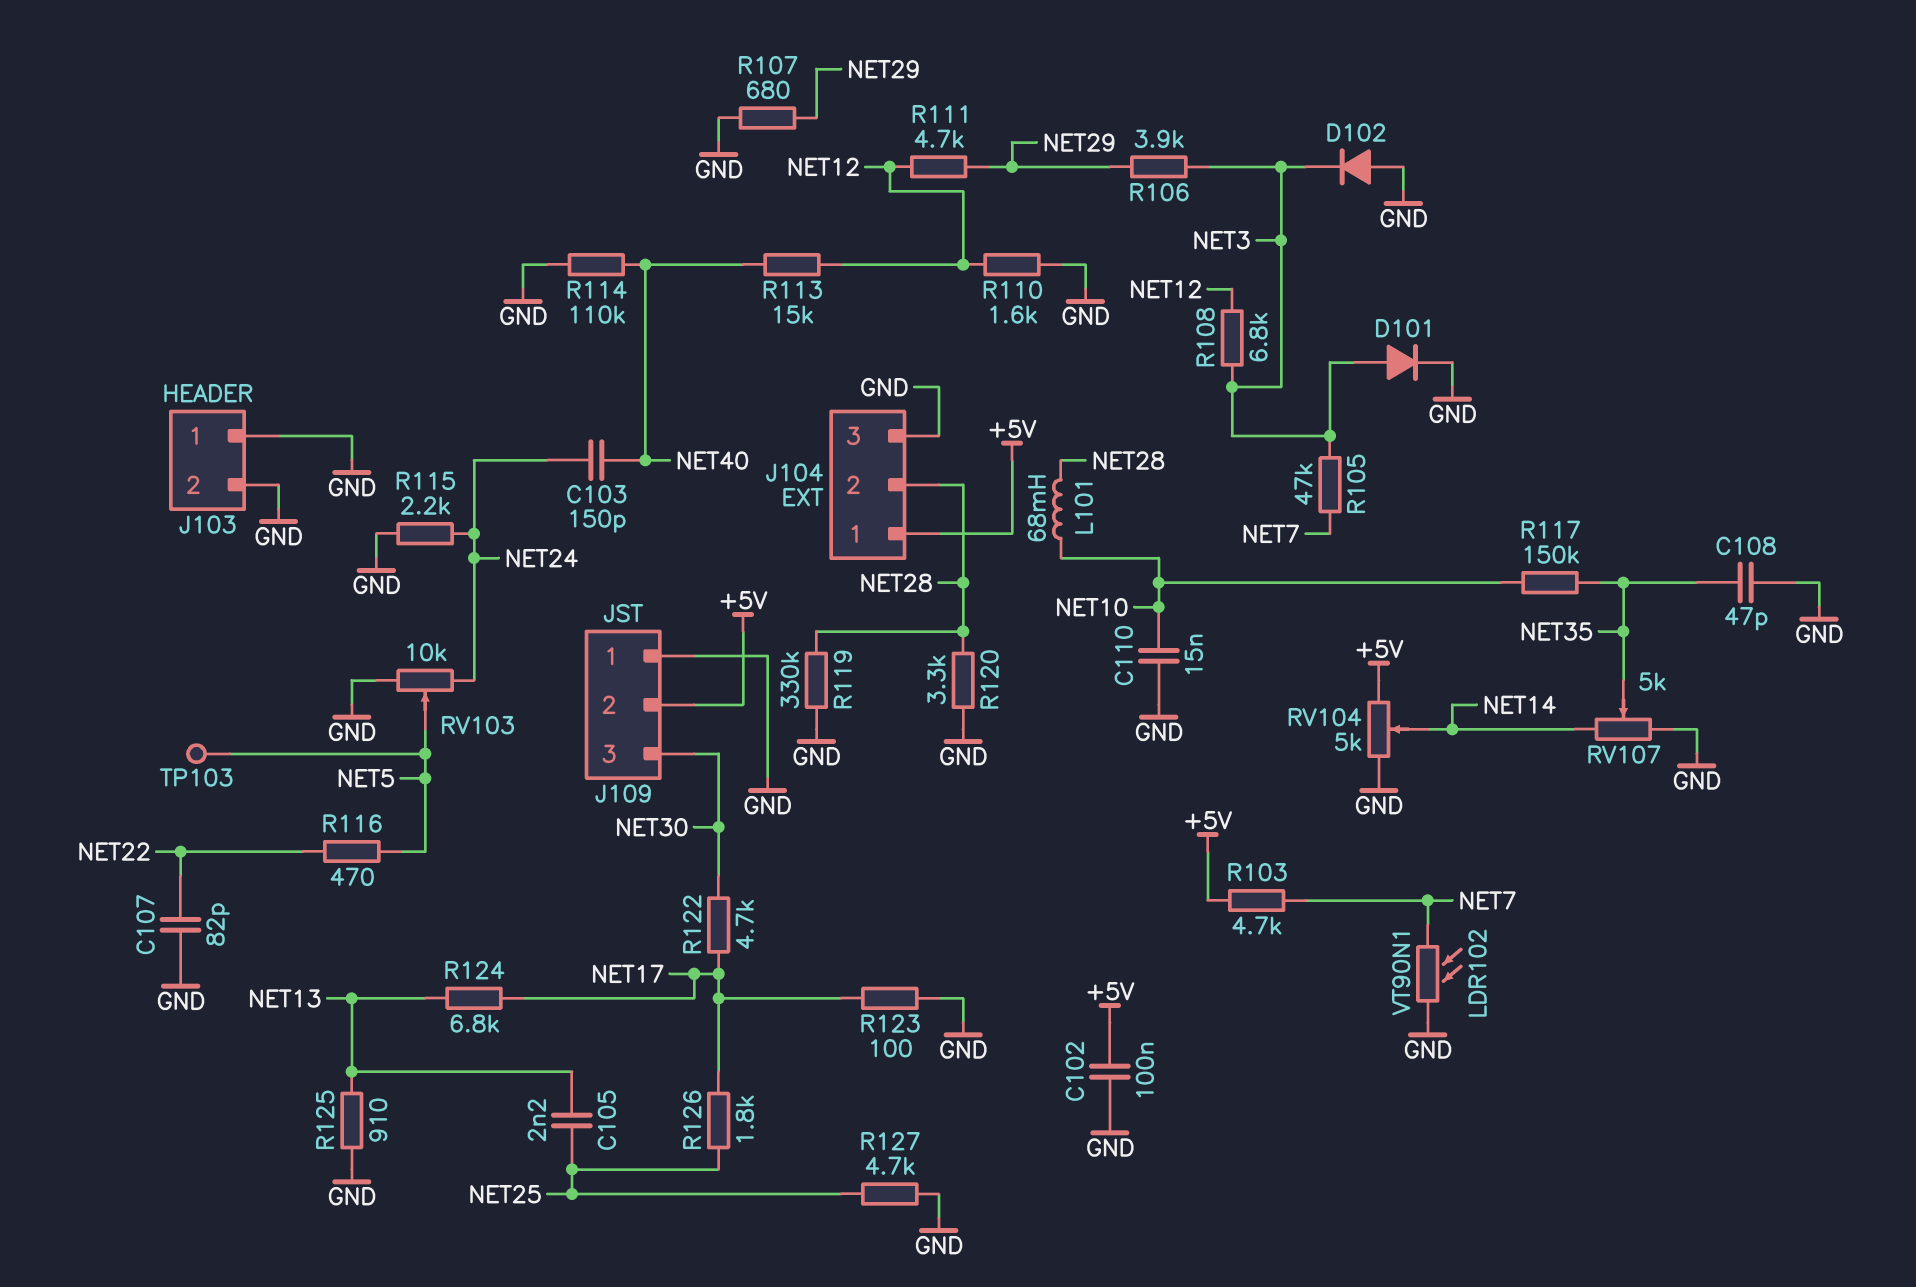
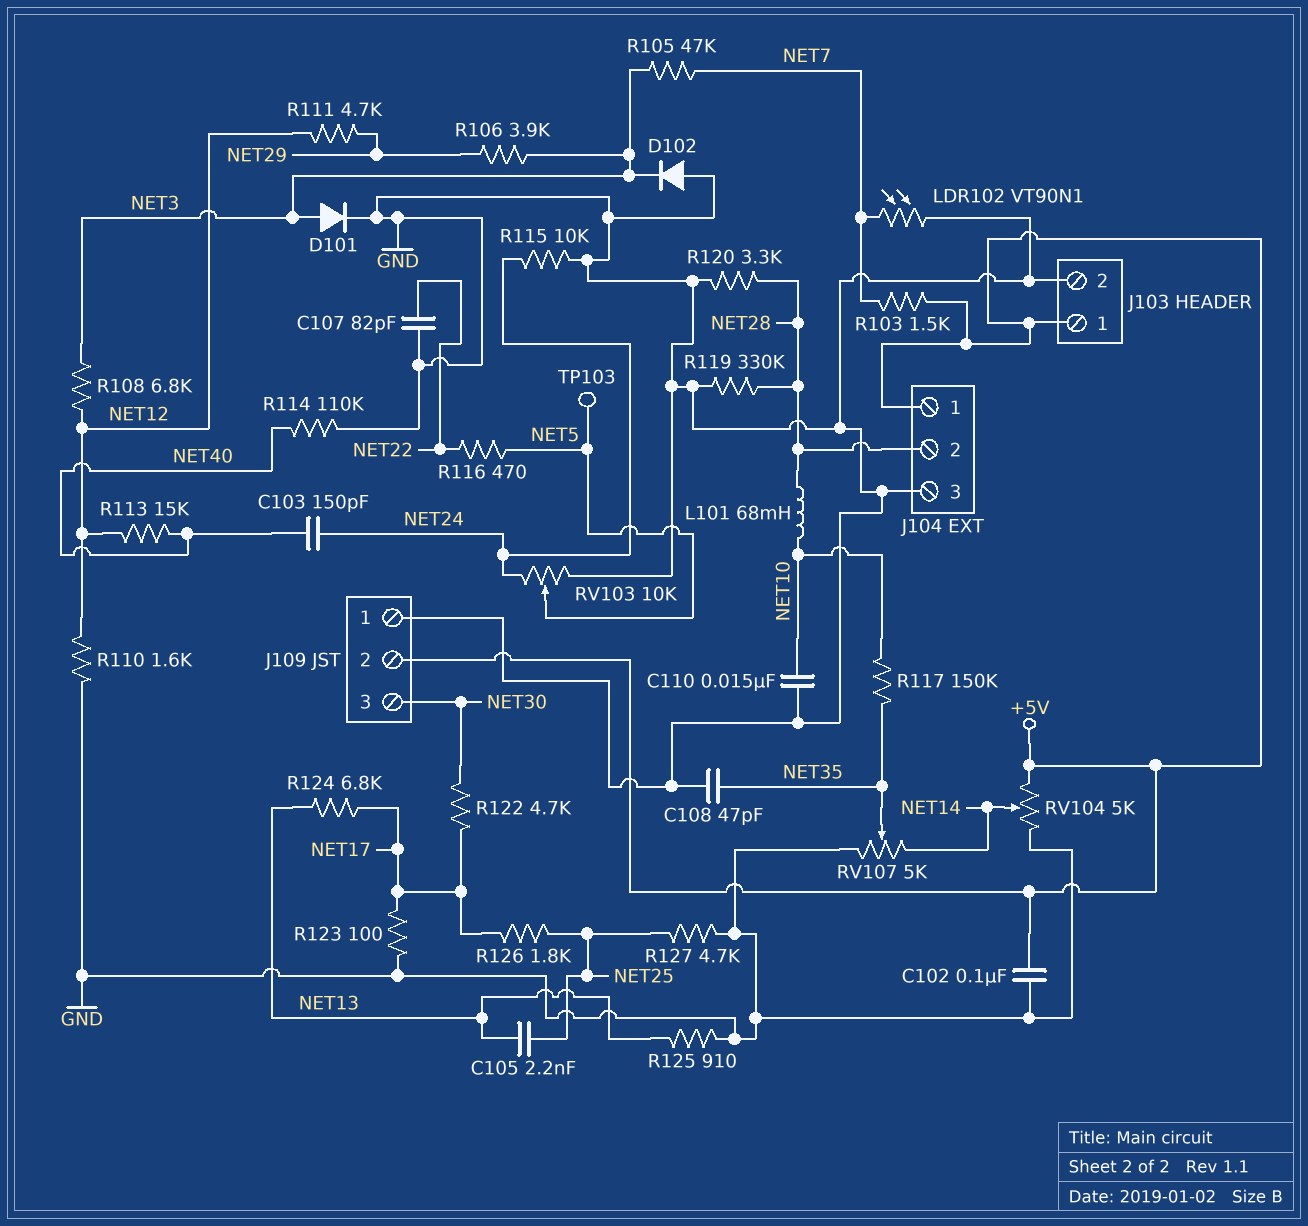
J103 pin 1: GND -> +5V
R103: 4.7k (+5V, NET7) -> 1.5k (+5V, NET7)
R107: 680 (GND, NET29) -> none
R115: 2.2k (GND, NET24) -> 10k (GND, NET24)

